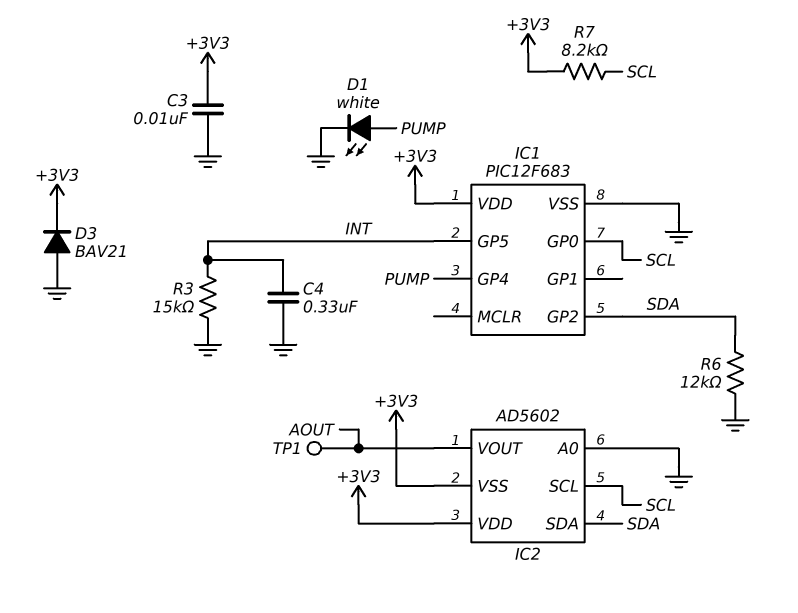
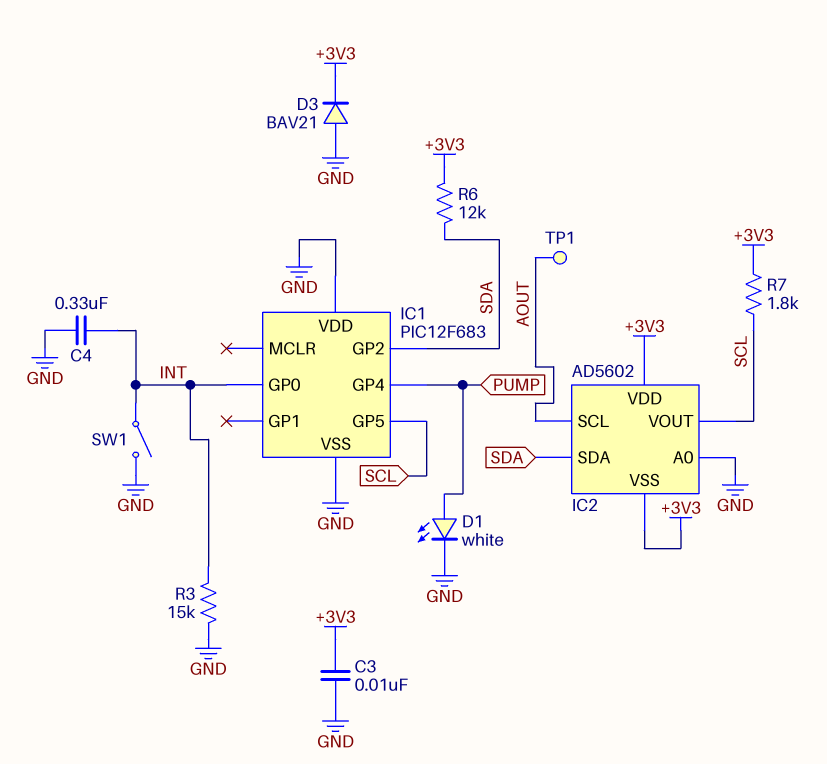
IC1 pin GP0: SCL -> INT
IC1 pin GP5: INT -> SCL
IC1 pin VDD: +3V3 -> GND
IC2 pin SCL: SCL -> AOUT
IC2 pin VOUT: AOUT -> SCL
R6: 12k (GND, SDA) -> 12k (+3V3, SDA)
R7: 8.2k (+3V3, SCL) -> 1.8k (+3V3, SCL)
SW1: none -> switch (GND, INT)

